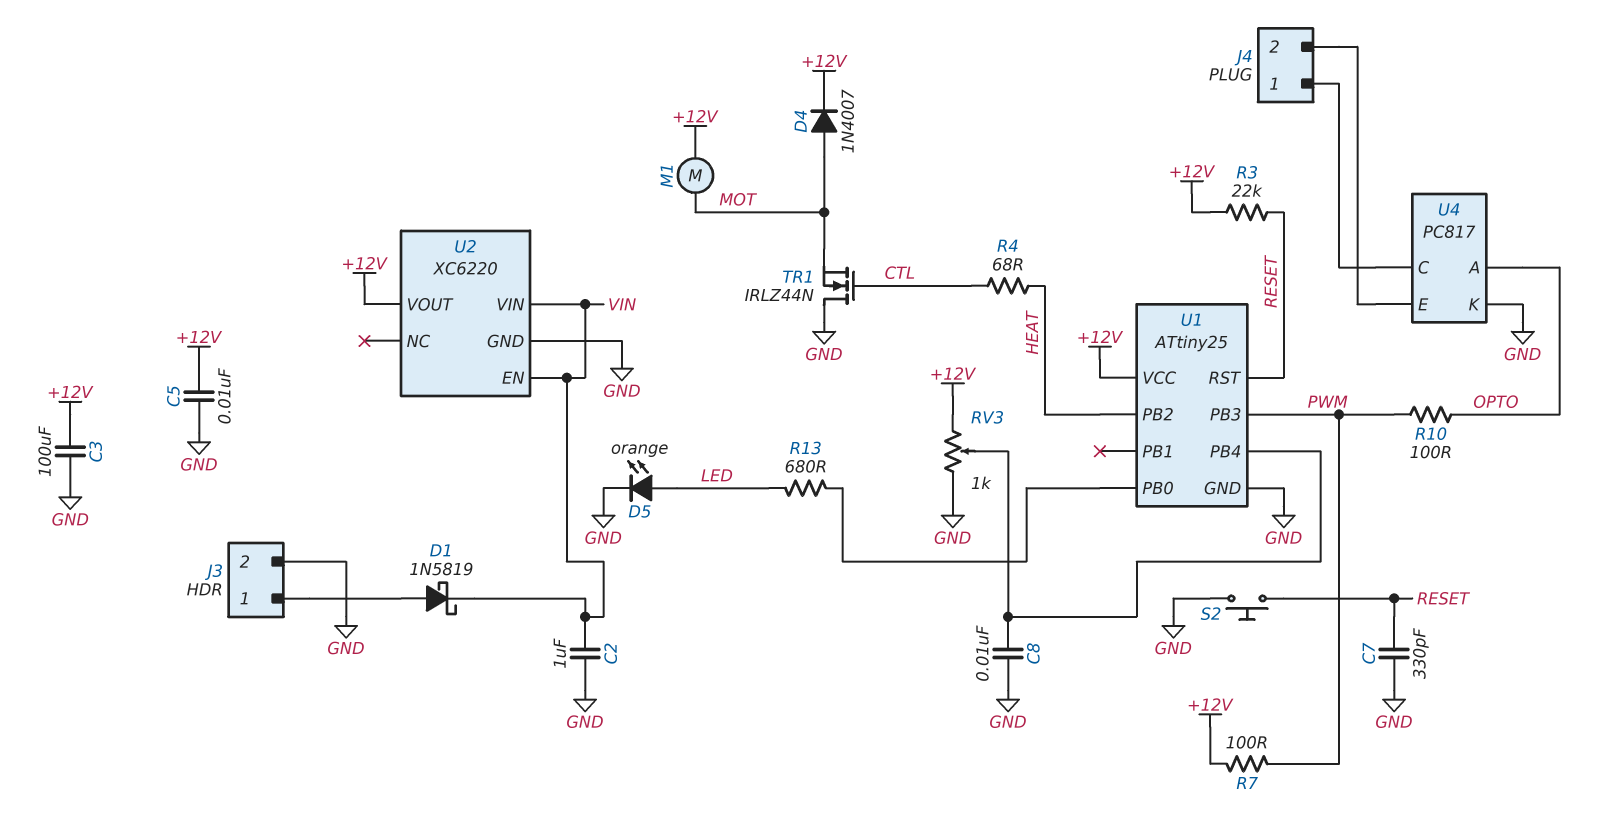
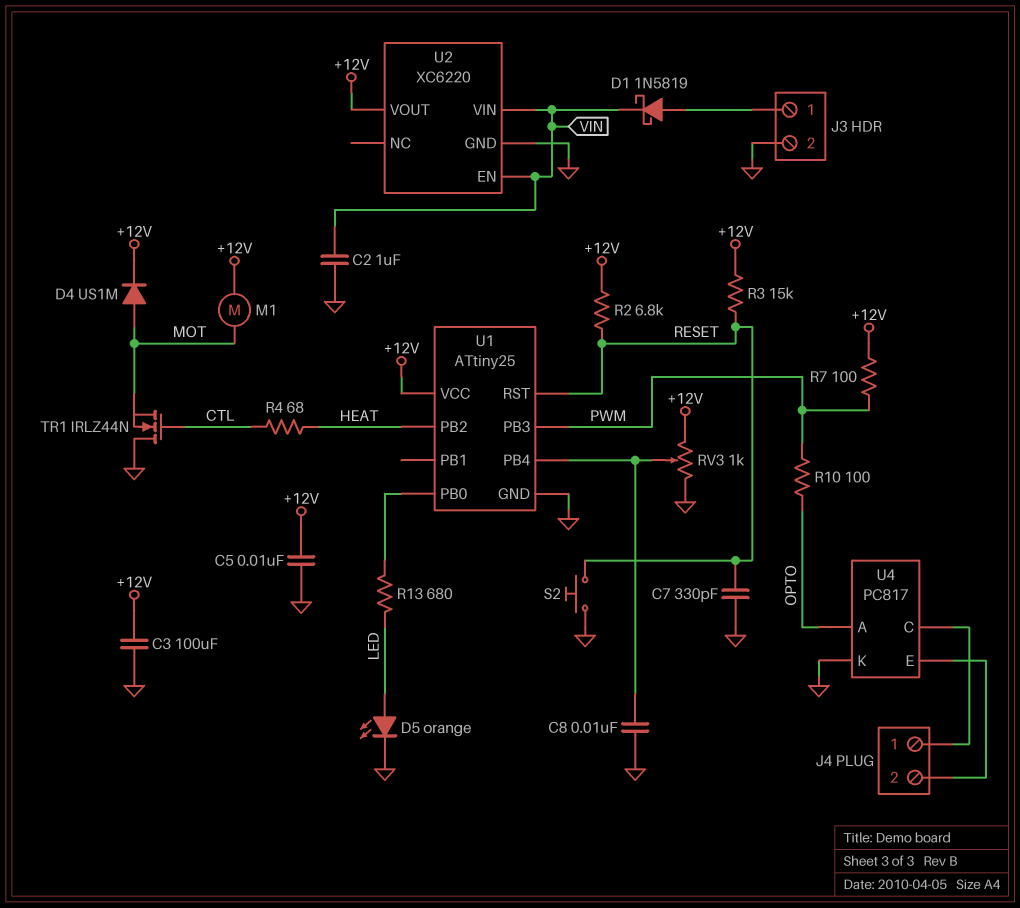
D4: diode 1N4007 (A MOT, K +12V) -> diode US1M (A MOT, K +12V)
R2: none -> 6.8k (+12V, RESET)
R3: 22k (+12V, RESET) -> 15k (+12V, RESET)

